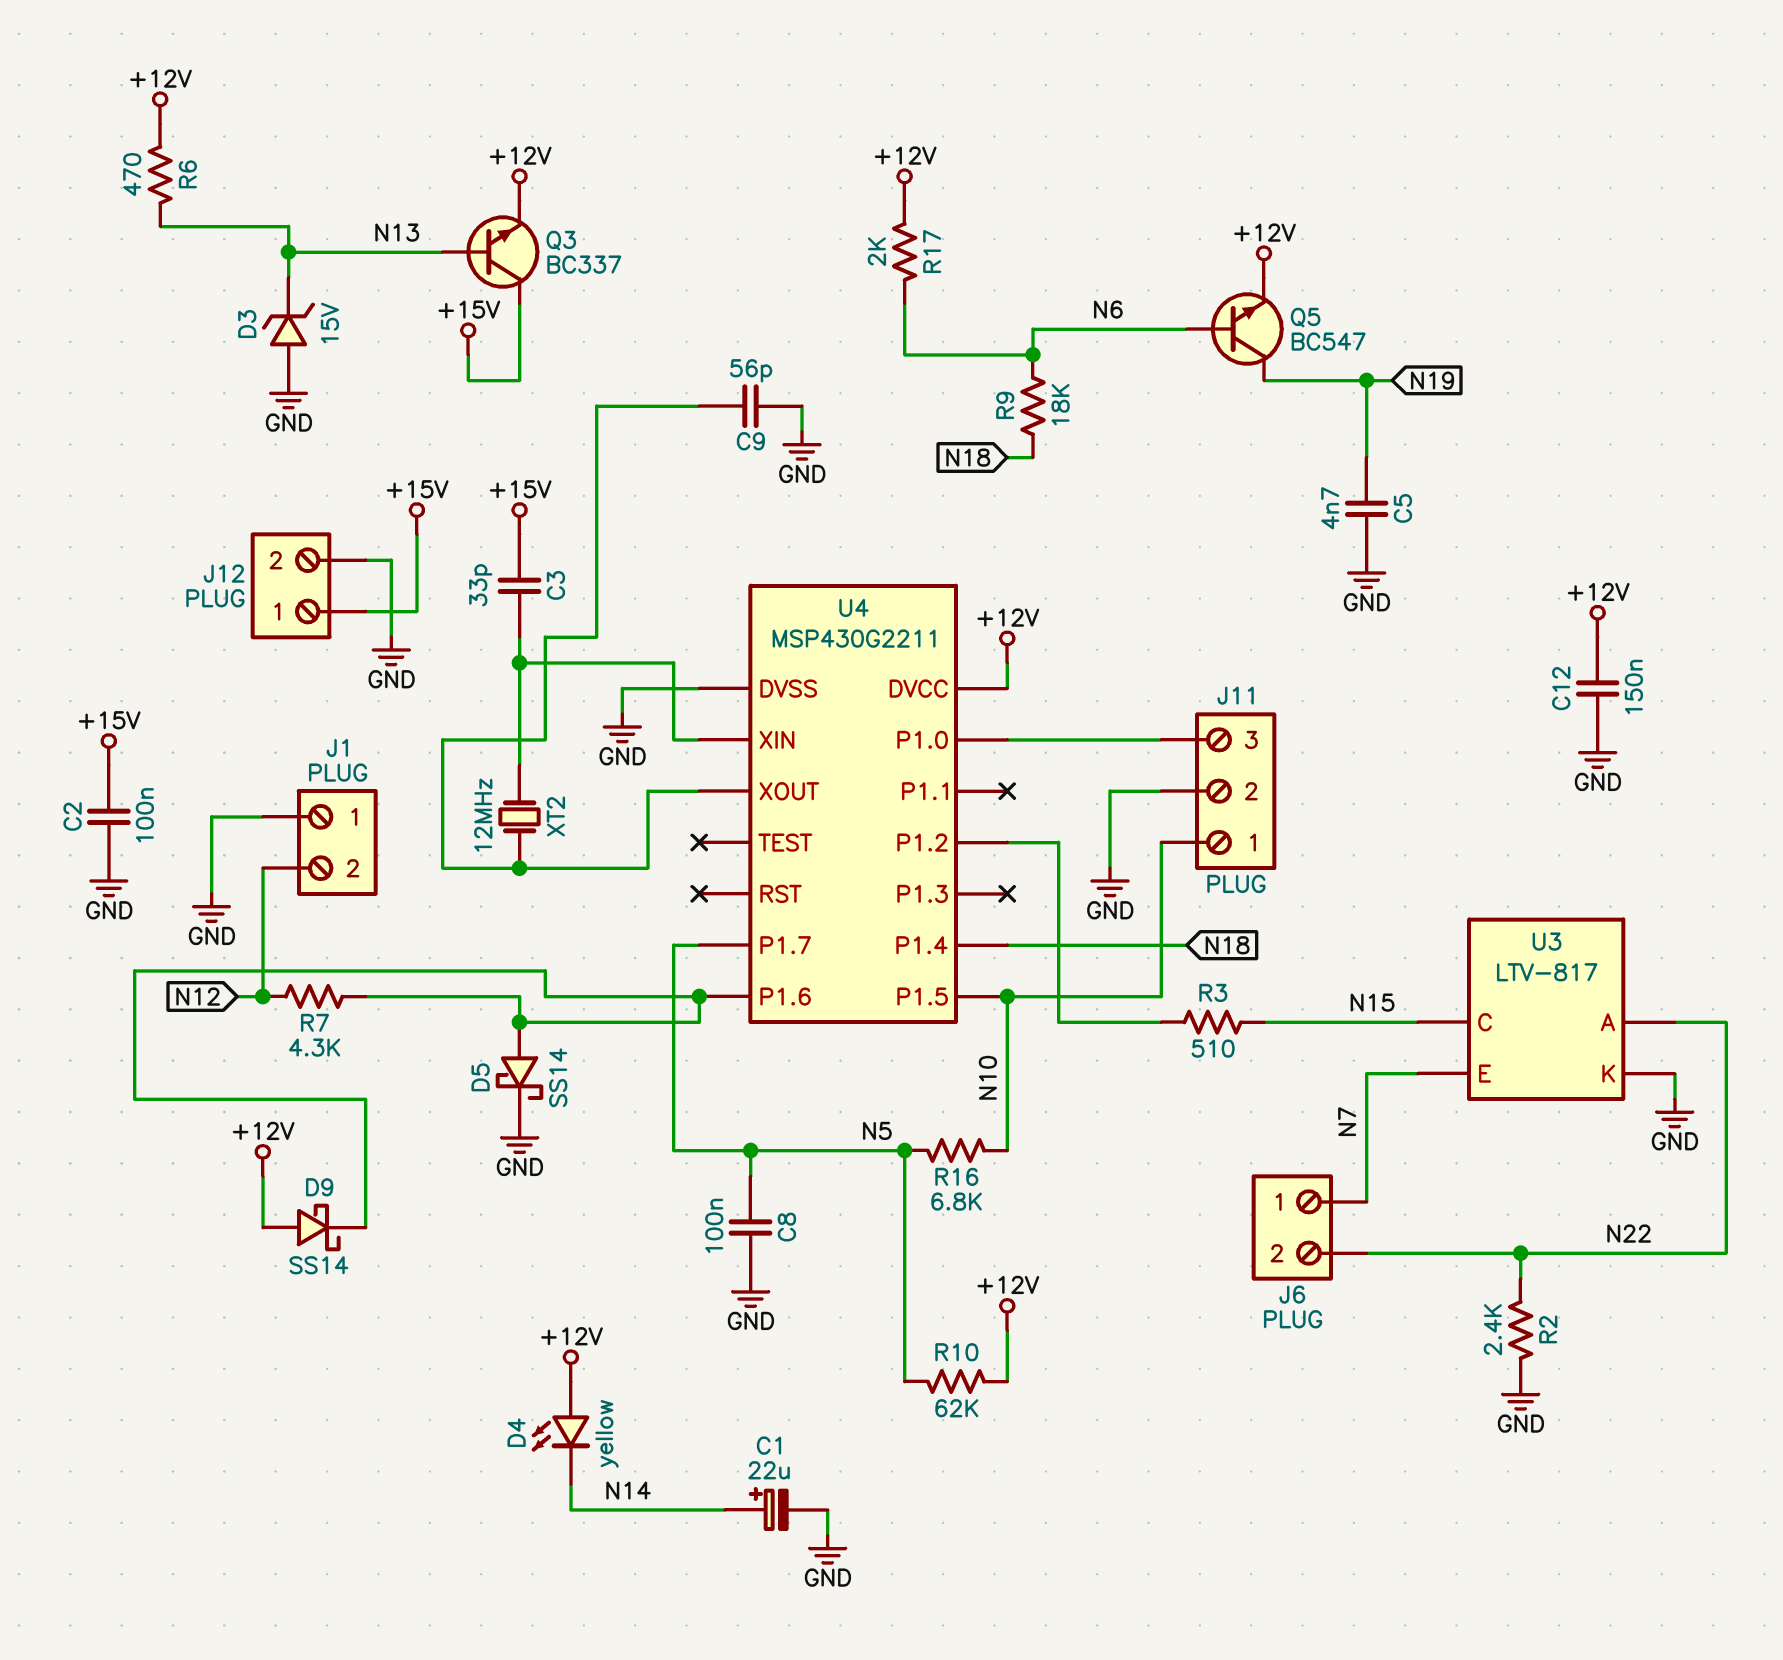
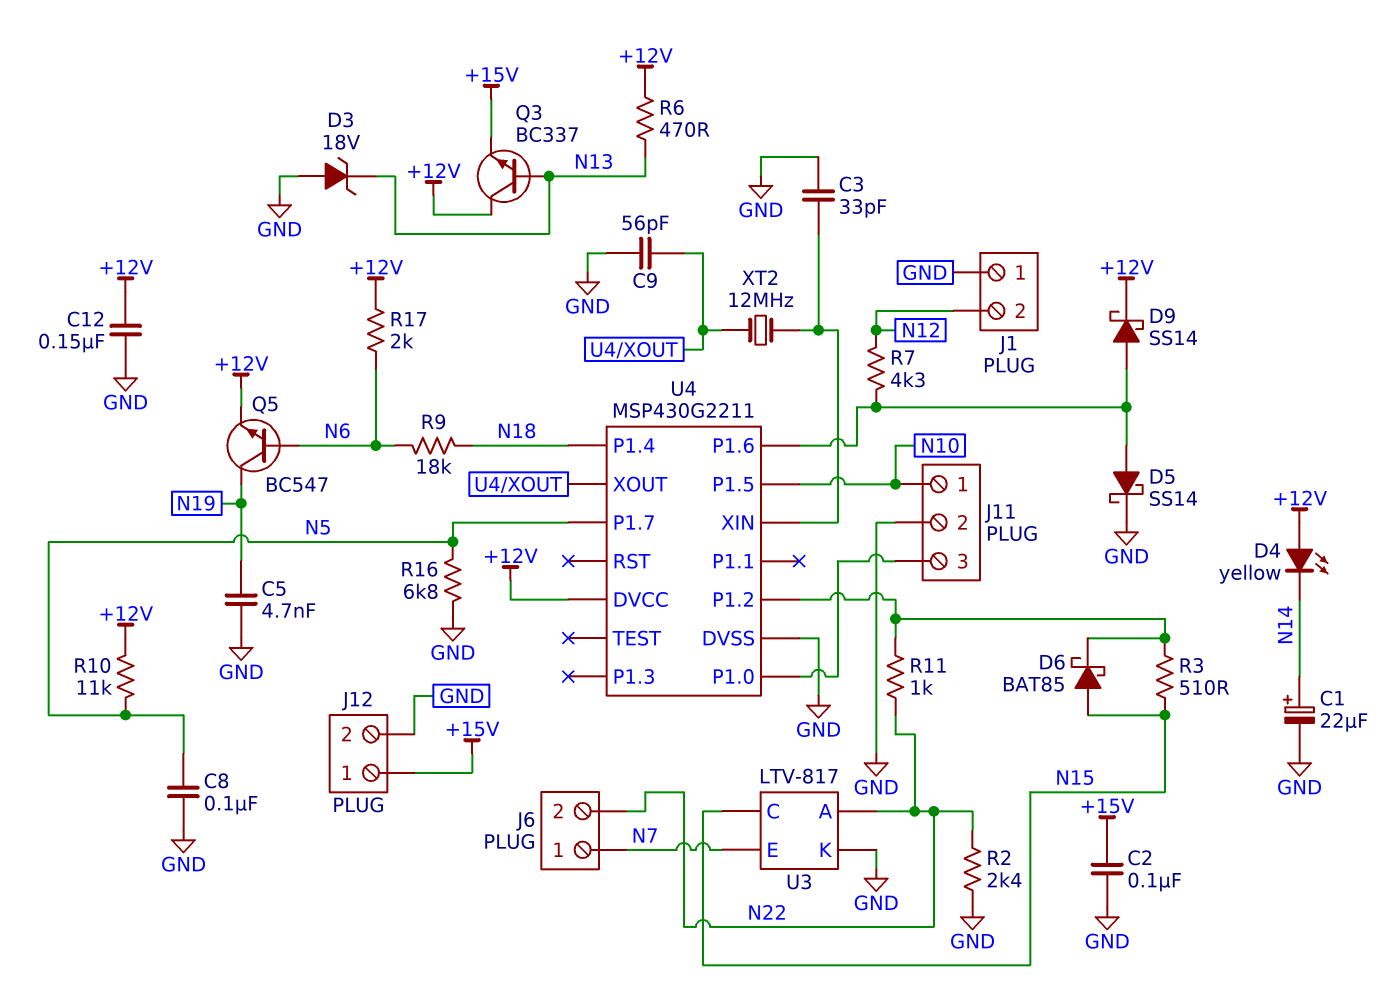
C3: 33pF (+15V, U4/XIN) -> 33pF (GND, U4/XIN)
D3: zener 15V (A GND, K N13) -> zener 18V (A GND, K N13)
D6: none -> schottky BAT85 (A N15, K U4/P1.2)
D9: schottky SS14 (A +12V, K U4/P1.6) -> schottky SS14 (A U4/P1.6, K +12V)
Q3: NPN BC337 (B N13, C +15V, E +12V) -> NPN BC337 (B N13, C +12V, E +15V)
R10: 62k (+12V, N5) -> 11k (+12V, N5)
R11: none -> 1k (N22, U4/P1.2)
R16: 6.8k (N5, N10) -> 6.8k (GND, N5)

